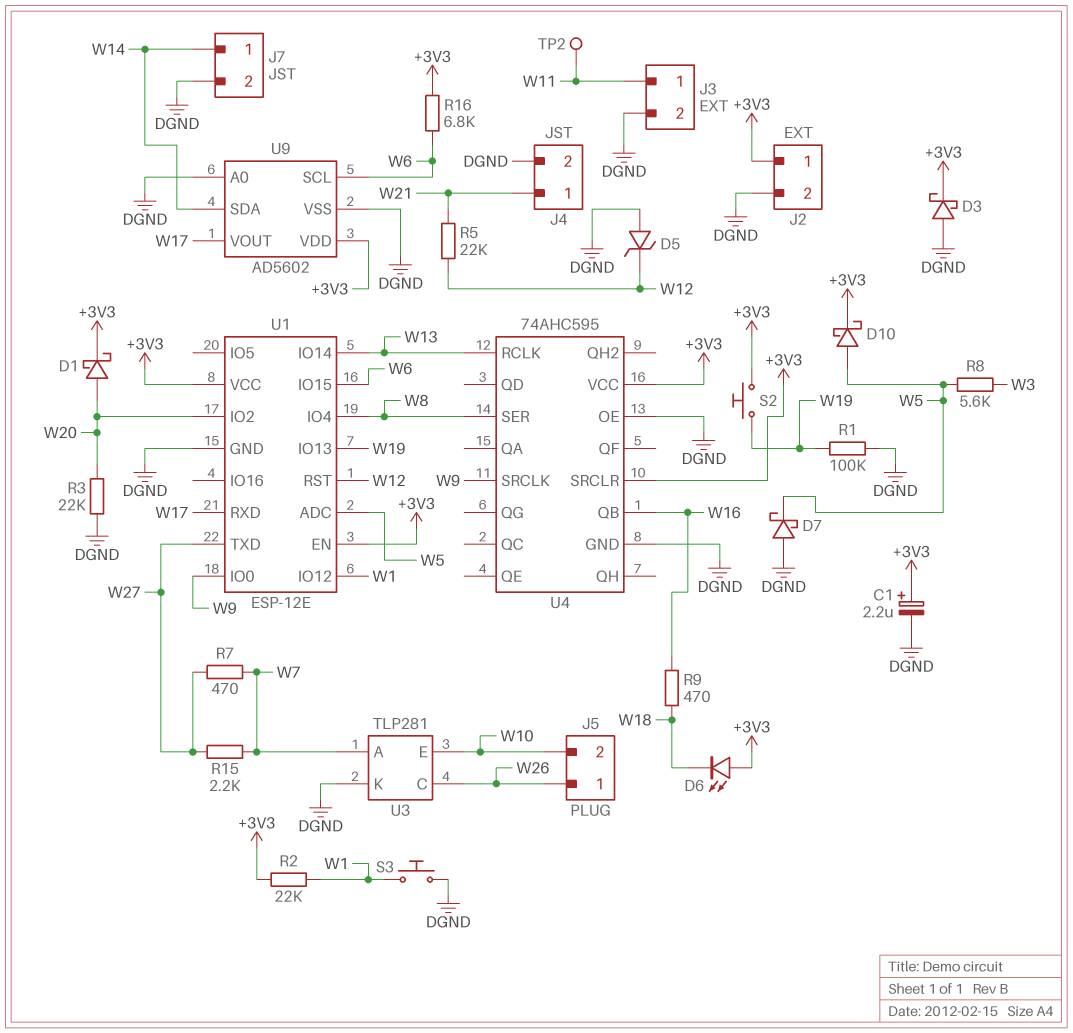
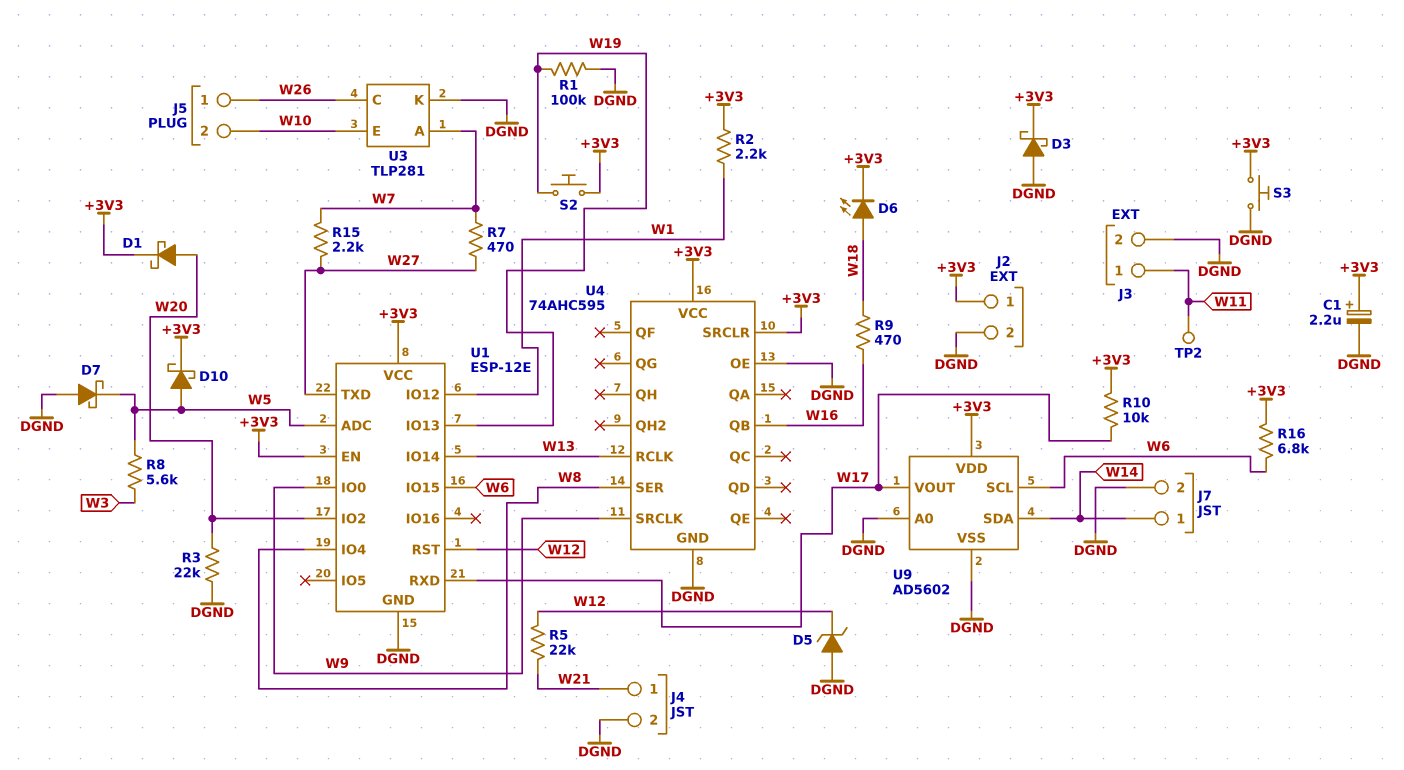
D6: LED (A +3V3, K W18) -> LED (A W18, K +3V3)
R2: 22k (+3V3, W1) -> 2.2k (+3V3, W1)
R10: none -> 10k (+3V3, W17)
S3: button (DGND, W1) -> button (+3V3, DGND)

